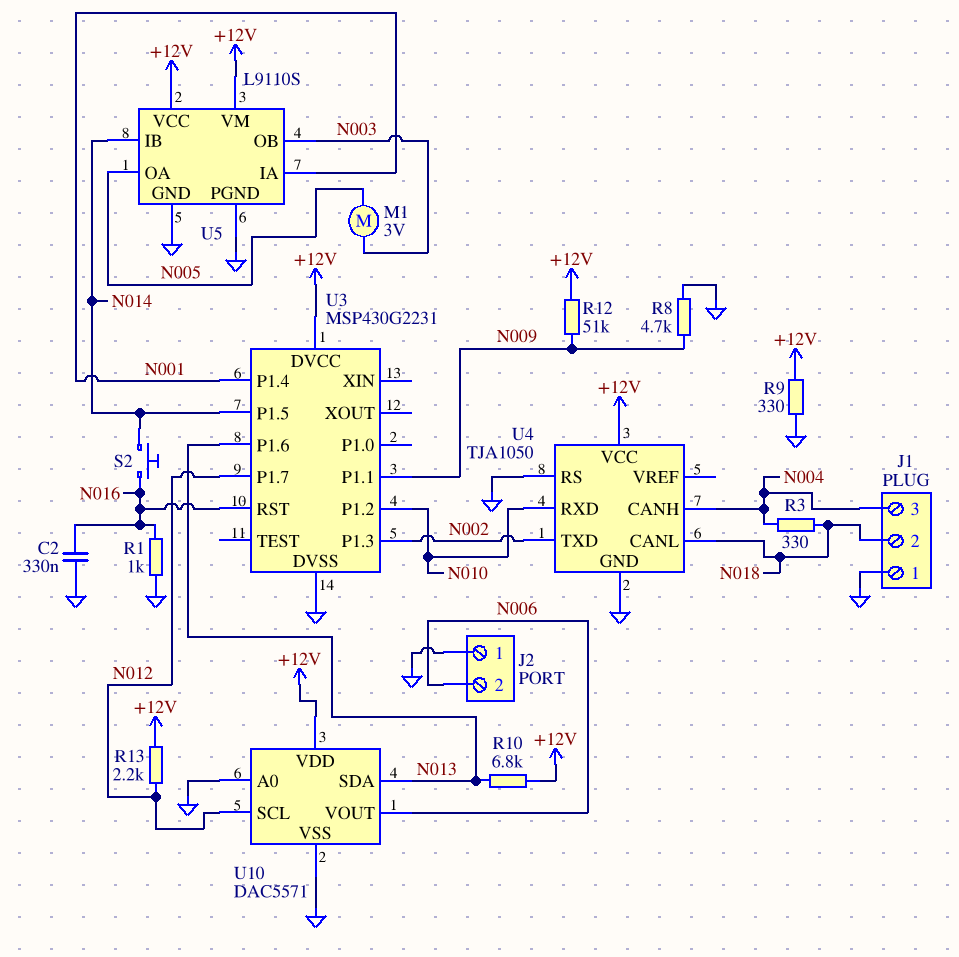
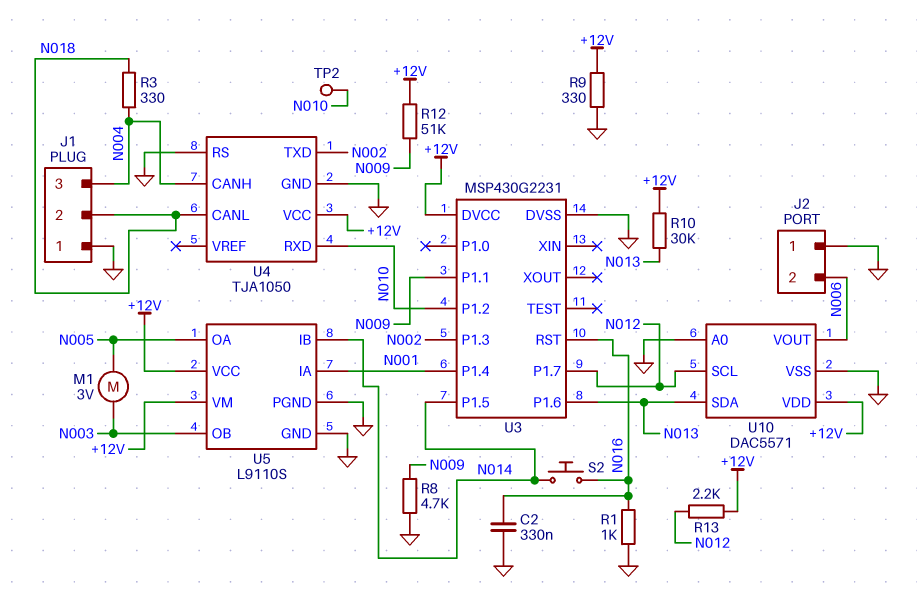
R10: 6.8k (+12V, N013) -> 30k (+12V, N013)
TP2: none -> test point (N010)

